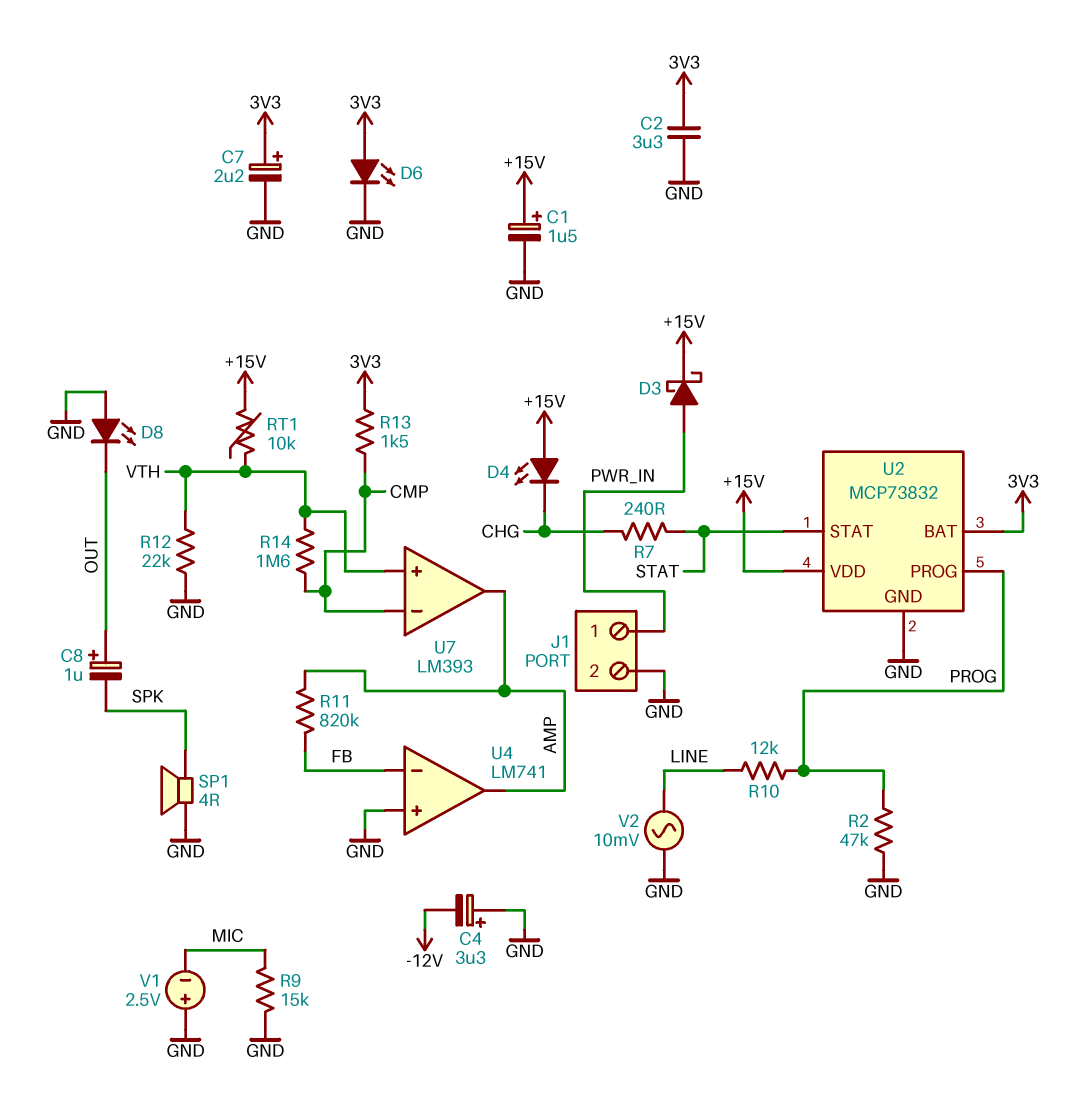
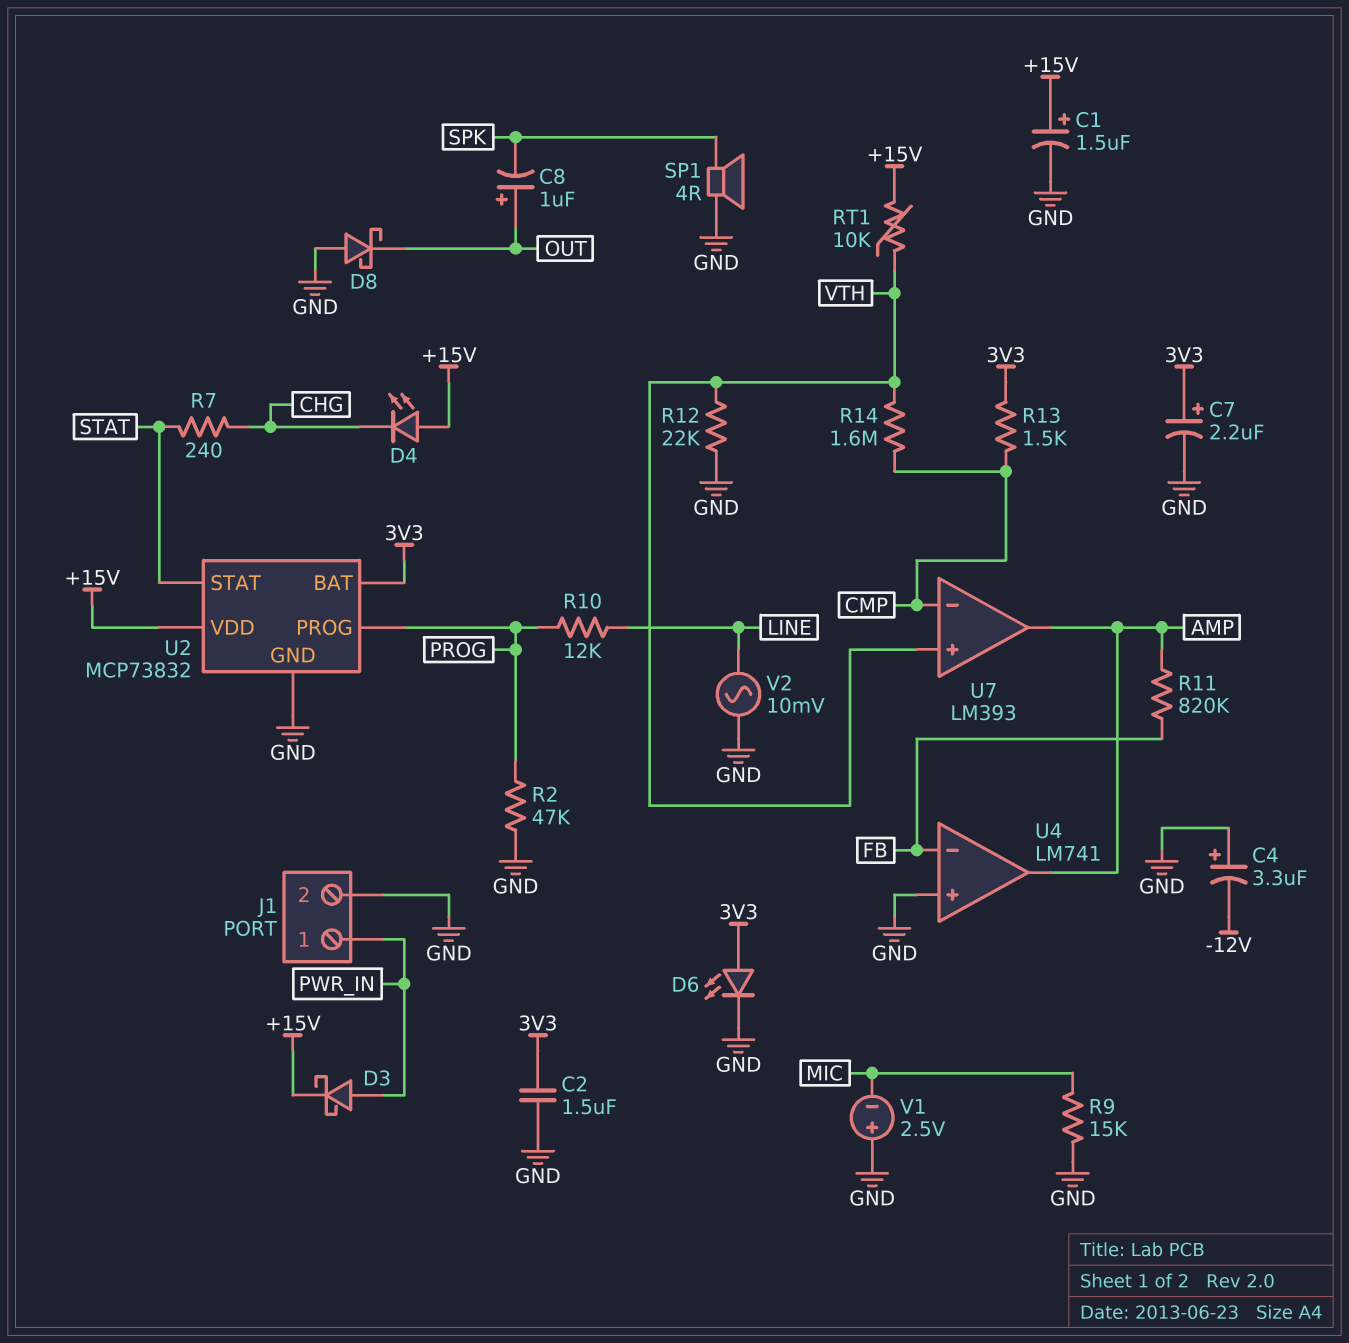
C2: 3.3uF (3V3, GND) -> 1.5uF (3V3, GND)
D8: LED (A GND, K OUT) -> schottky (A GND, K OUT)

